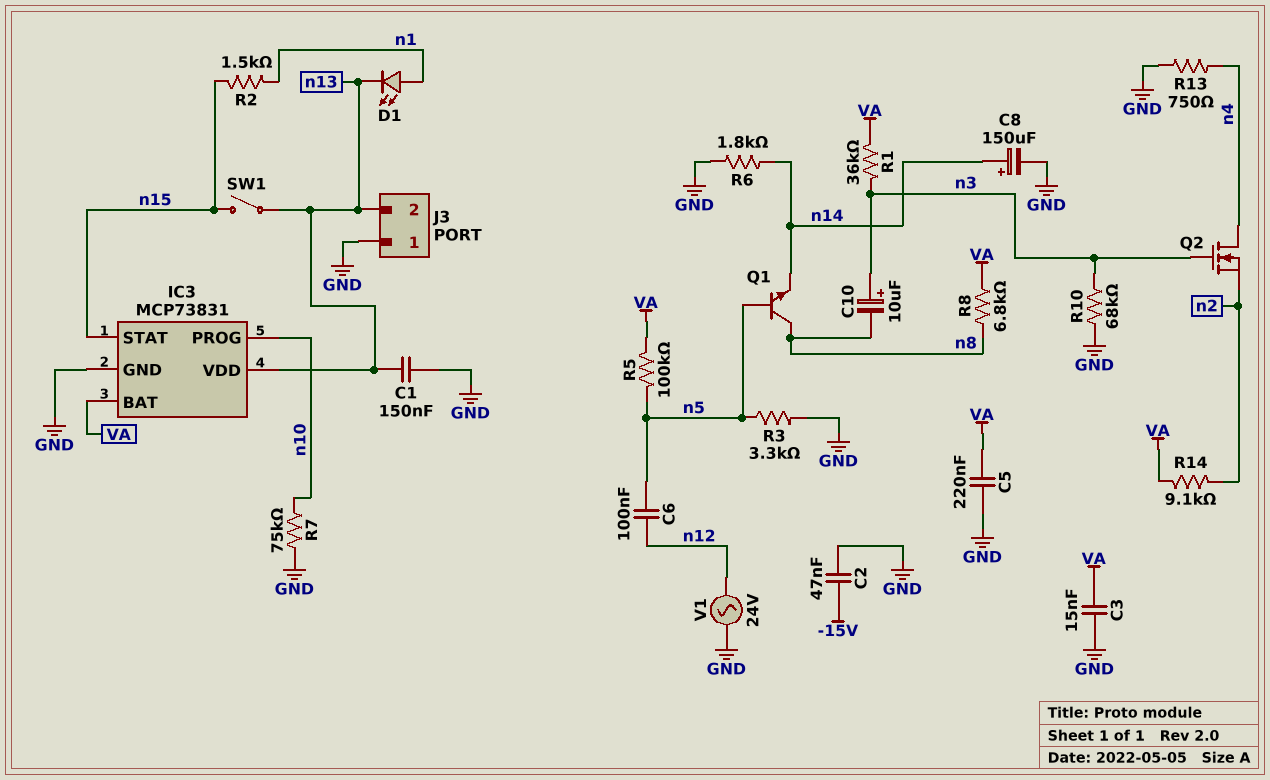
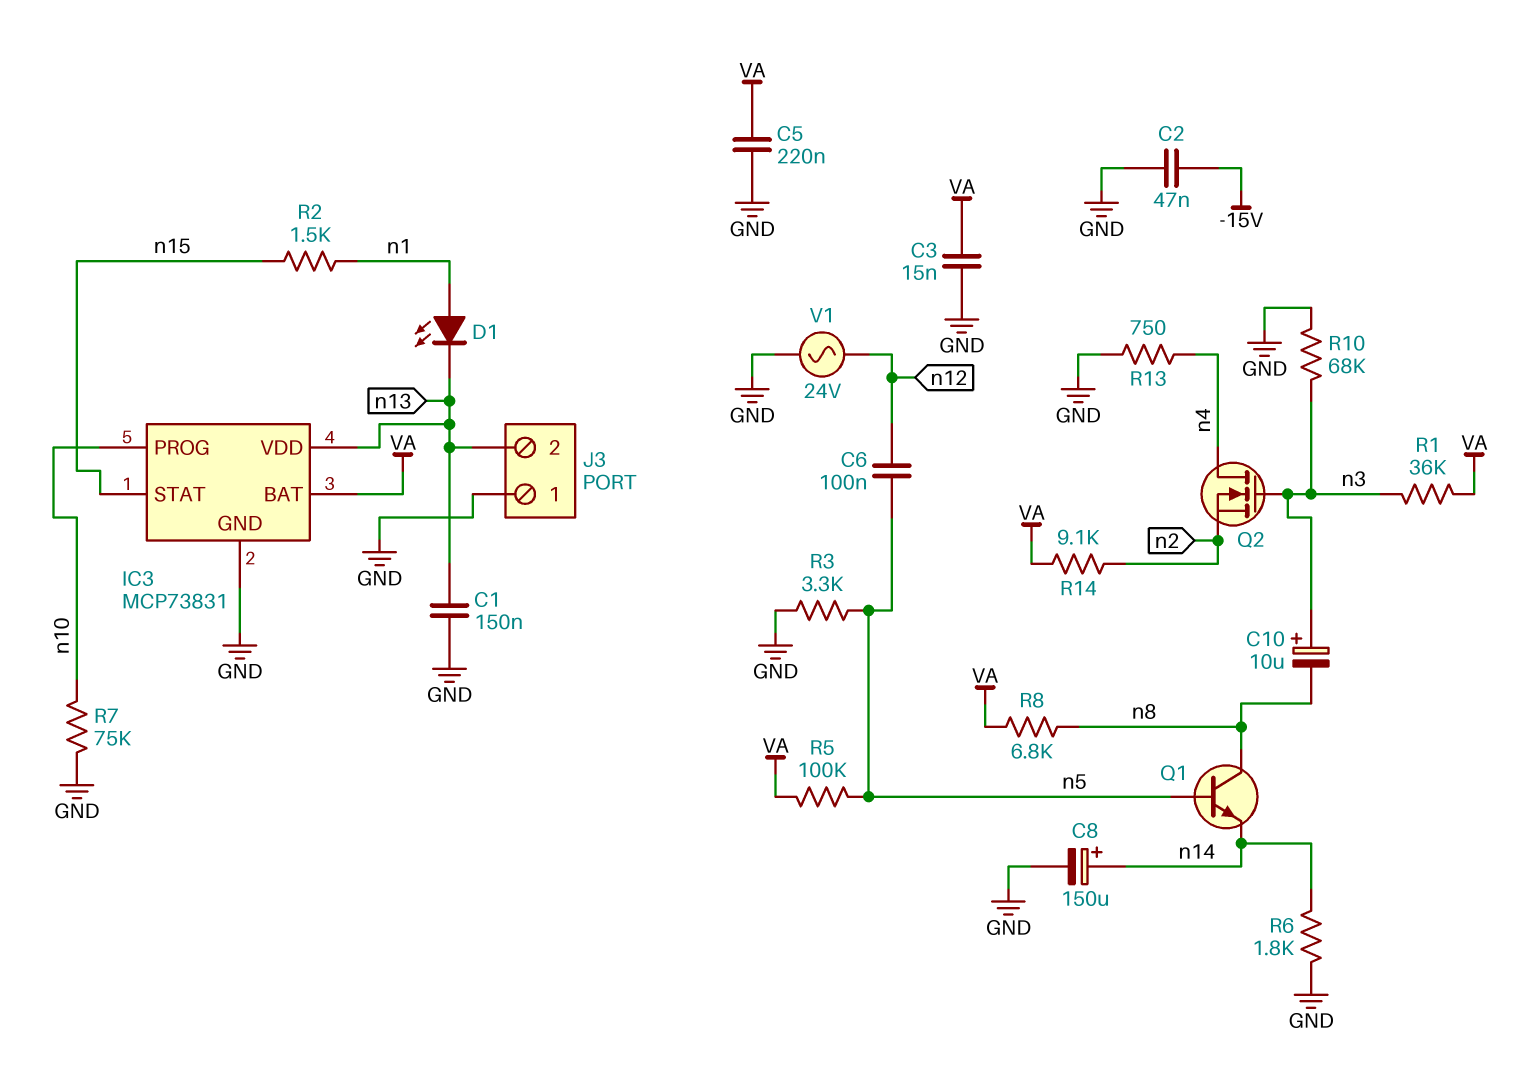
SW1: switch (n13, n15) -> none

